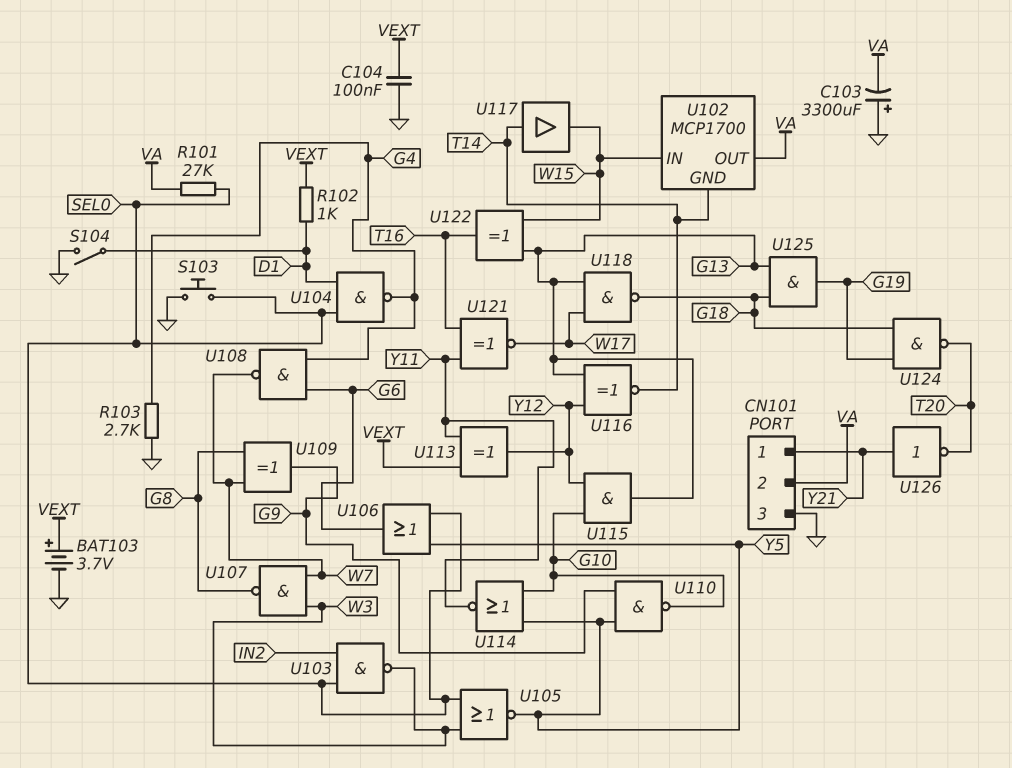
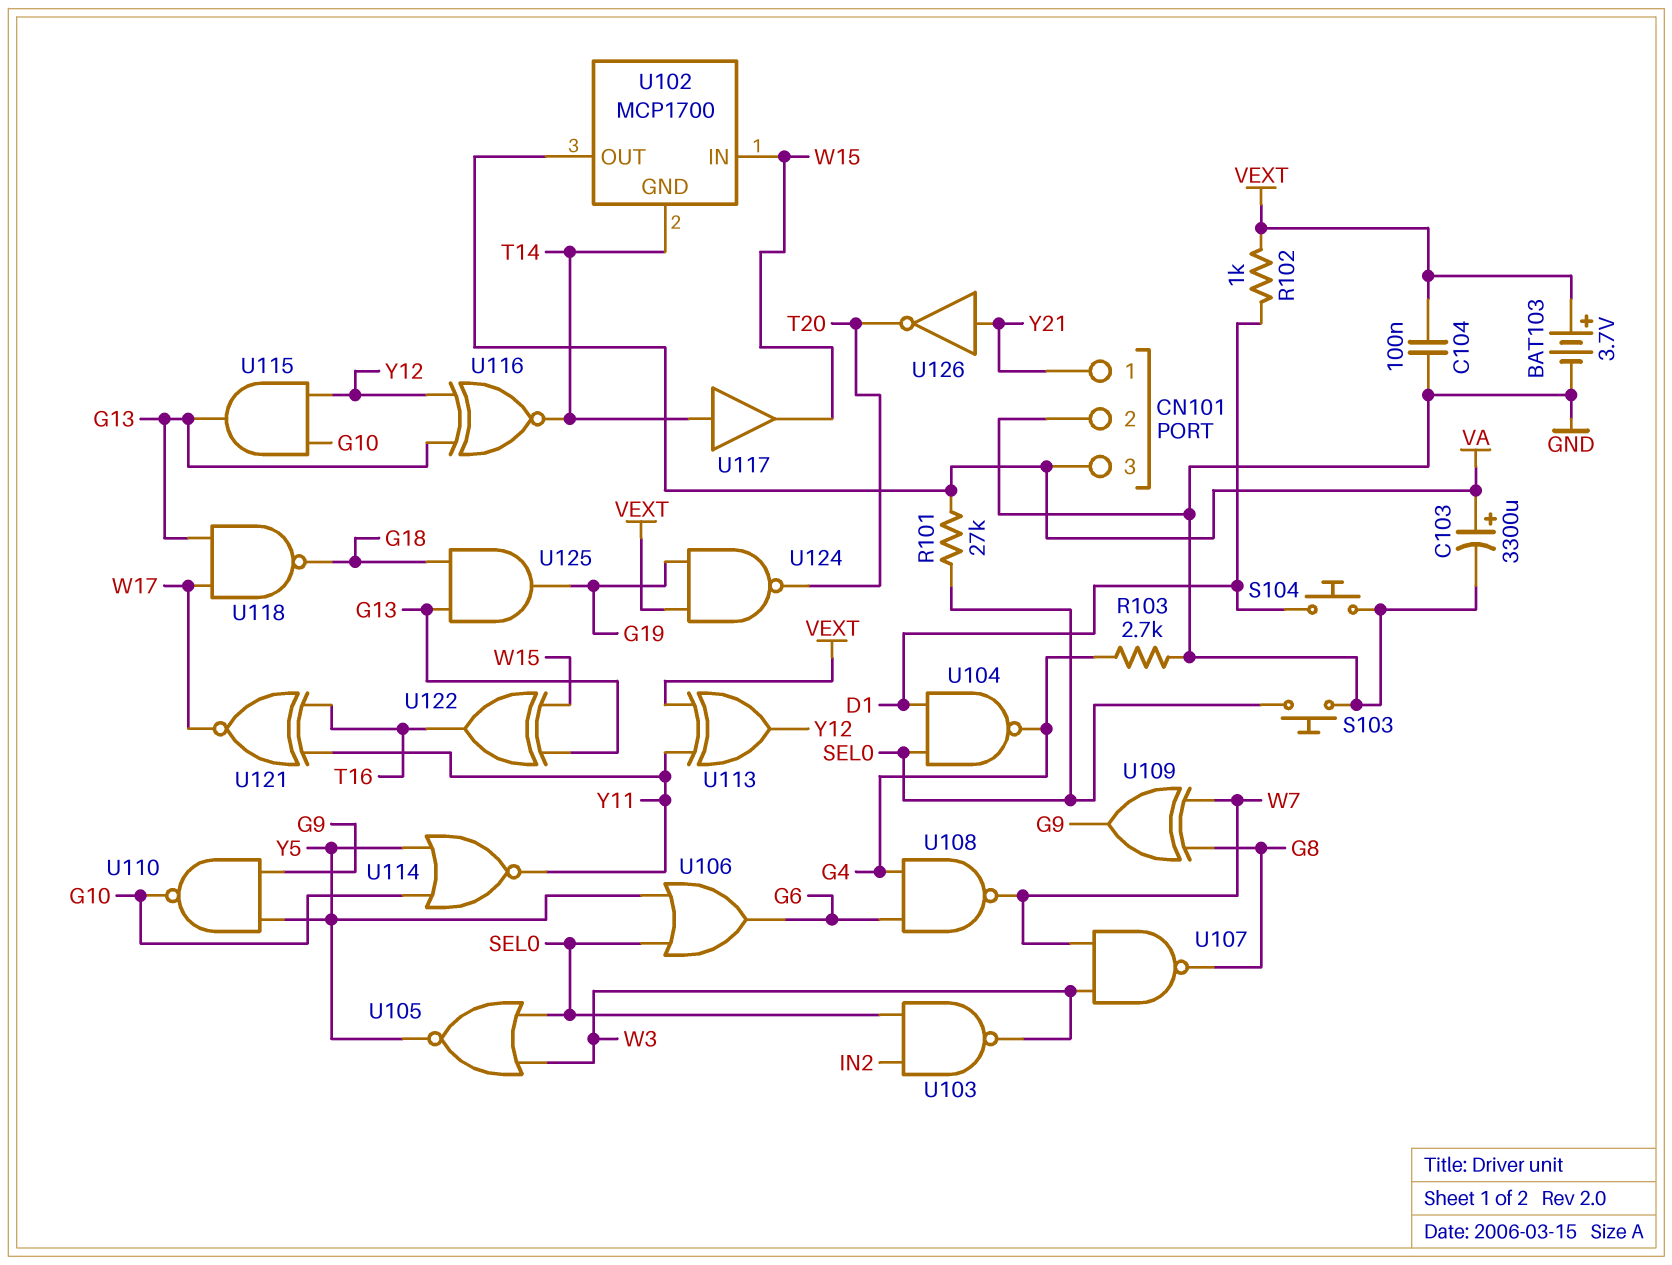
C103: 3300uF (plus GND, minus VA) -> 3300uF (plus VA, minus GND)
CN101 pin 2: VA -> GND
CN101 pin 3: GND -> VA
S104: switch (D1, GND) -> button (D1, GND)
U124: NAND (in G18, in G19, out T20) -> NAND (in G19, in VEXT, out T20)

